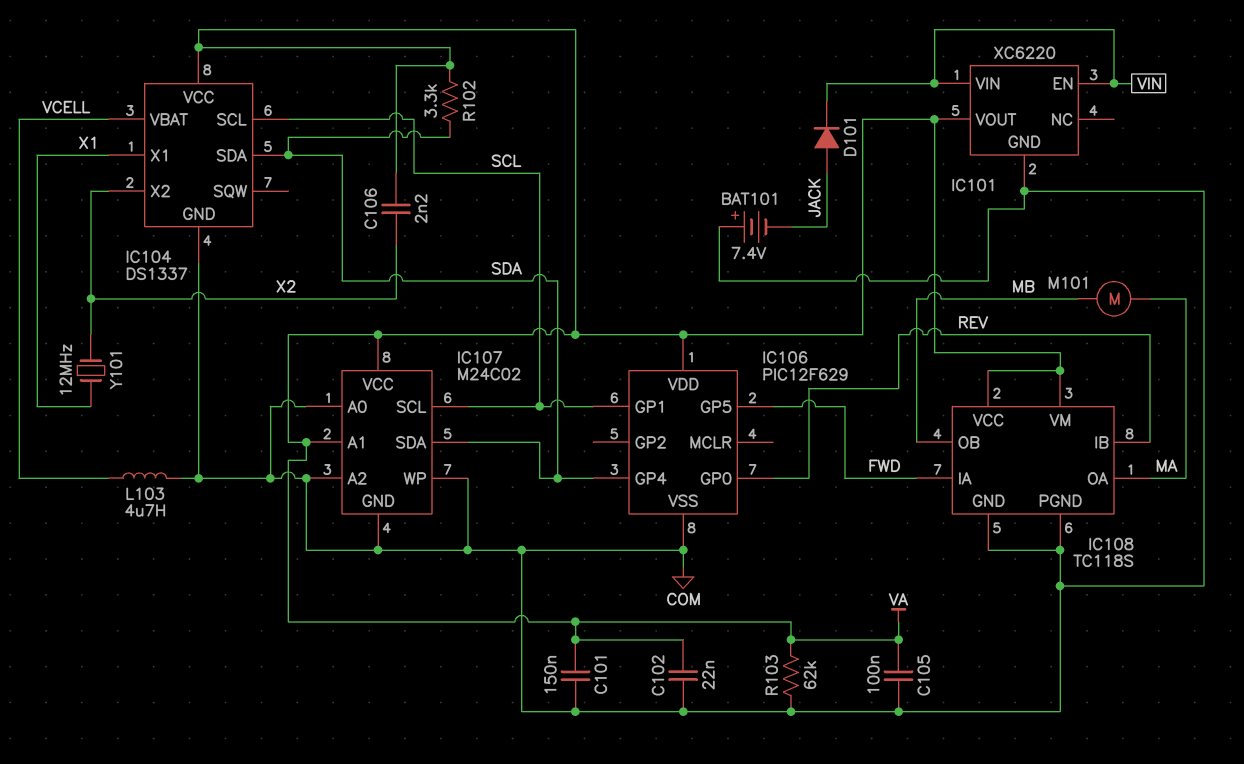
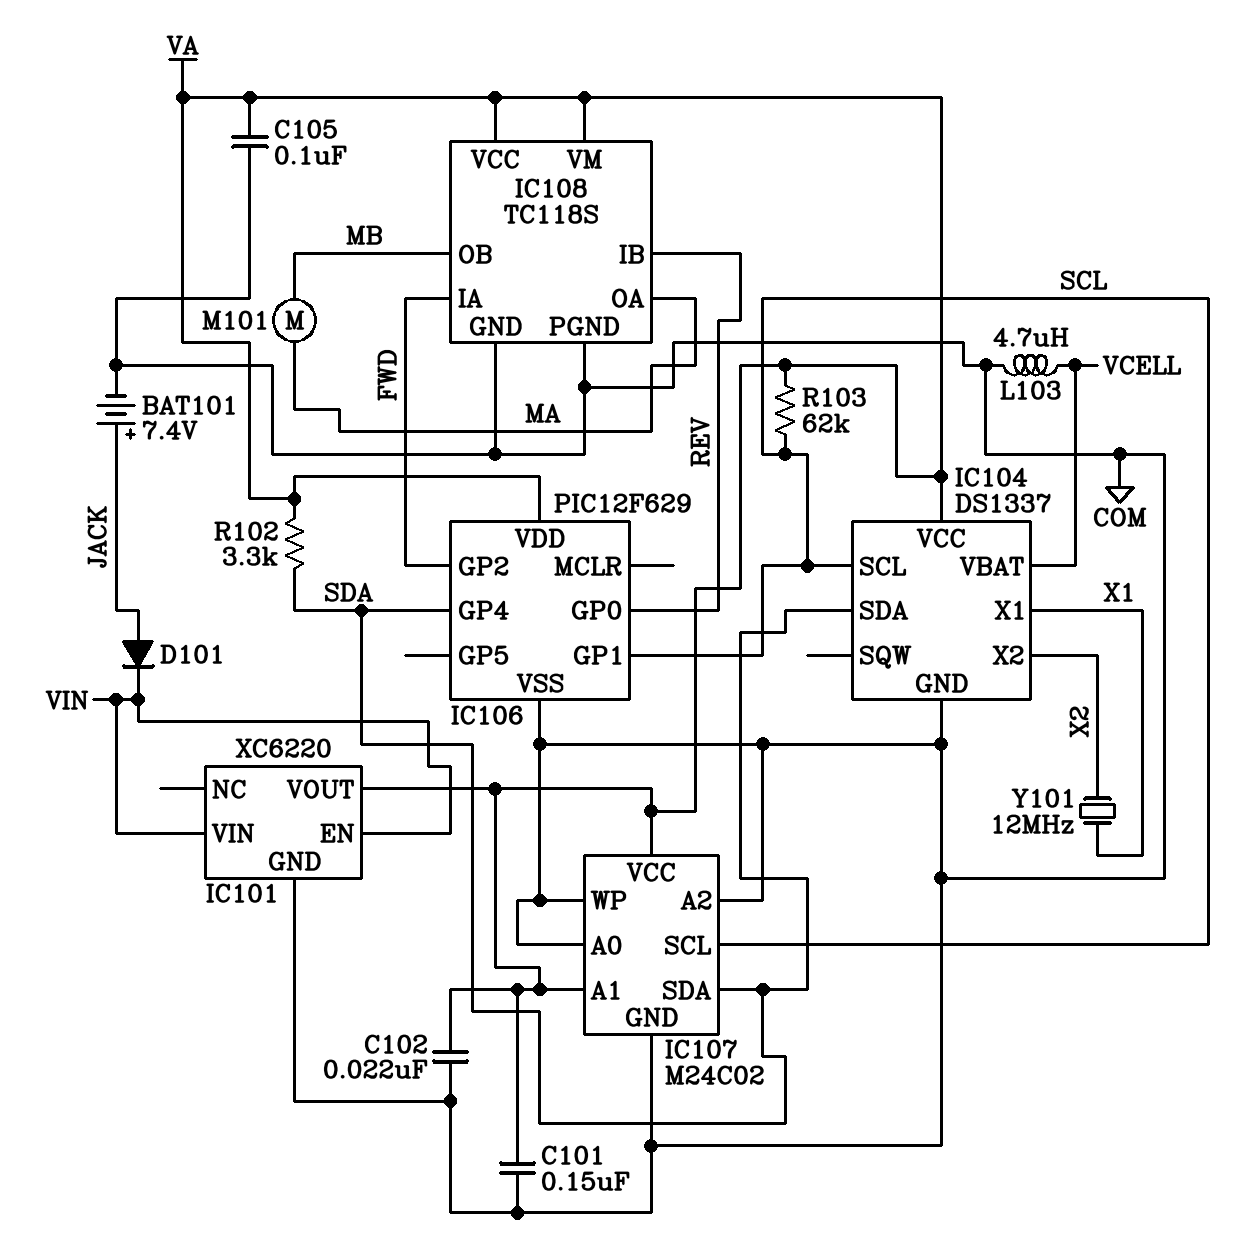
BAT101: 7.4V (plus COM, minus JACK) -> 7.4V (plus JACK, minus COM)
C106: 2.2nF (VA, X2) -> none
IC106 pin GP2: none -> FWD
IC106 pin GP5: FWD -> none
R103: 62k (COM, VA) -> 62k (SCL, VA)

